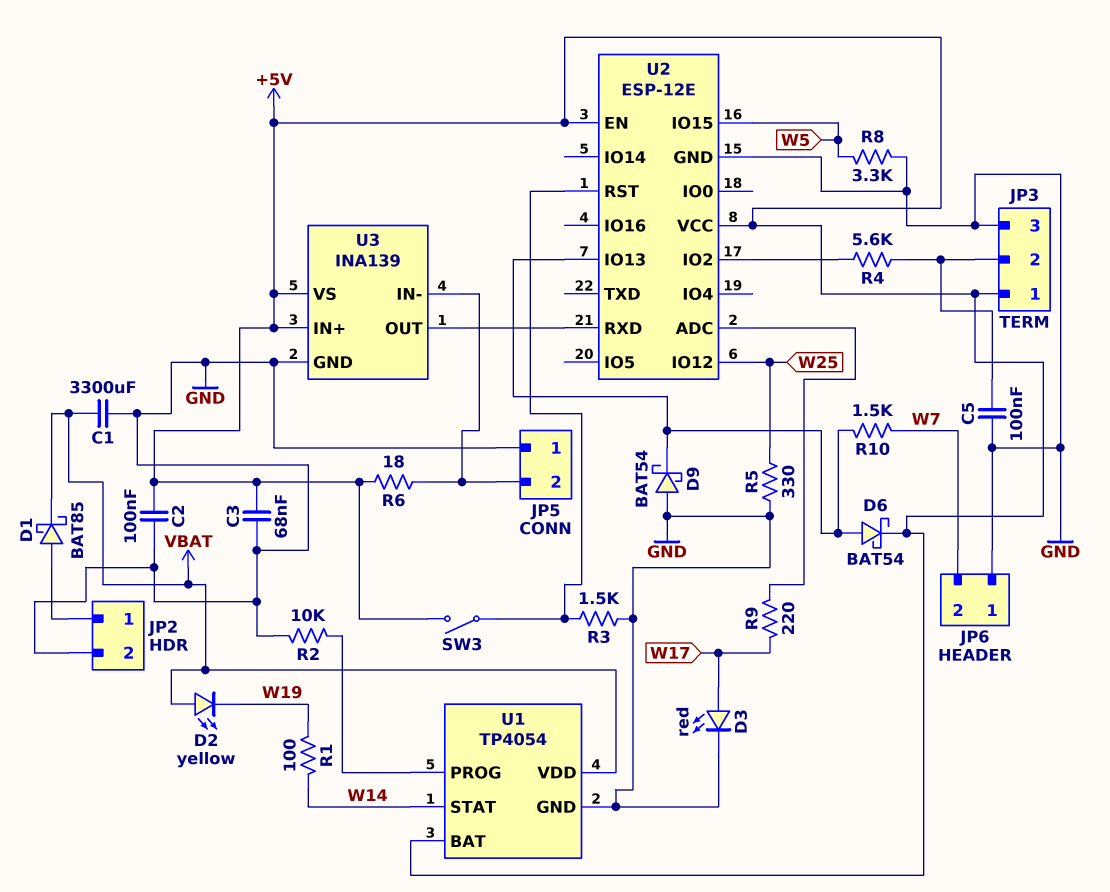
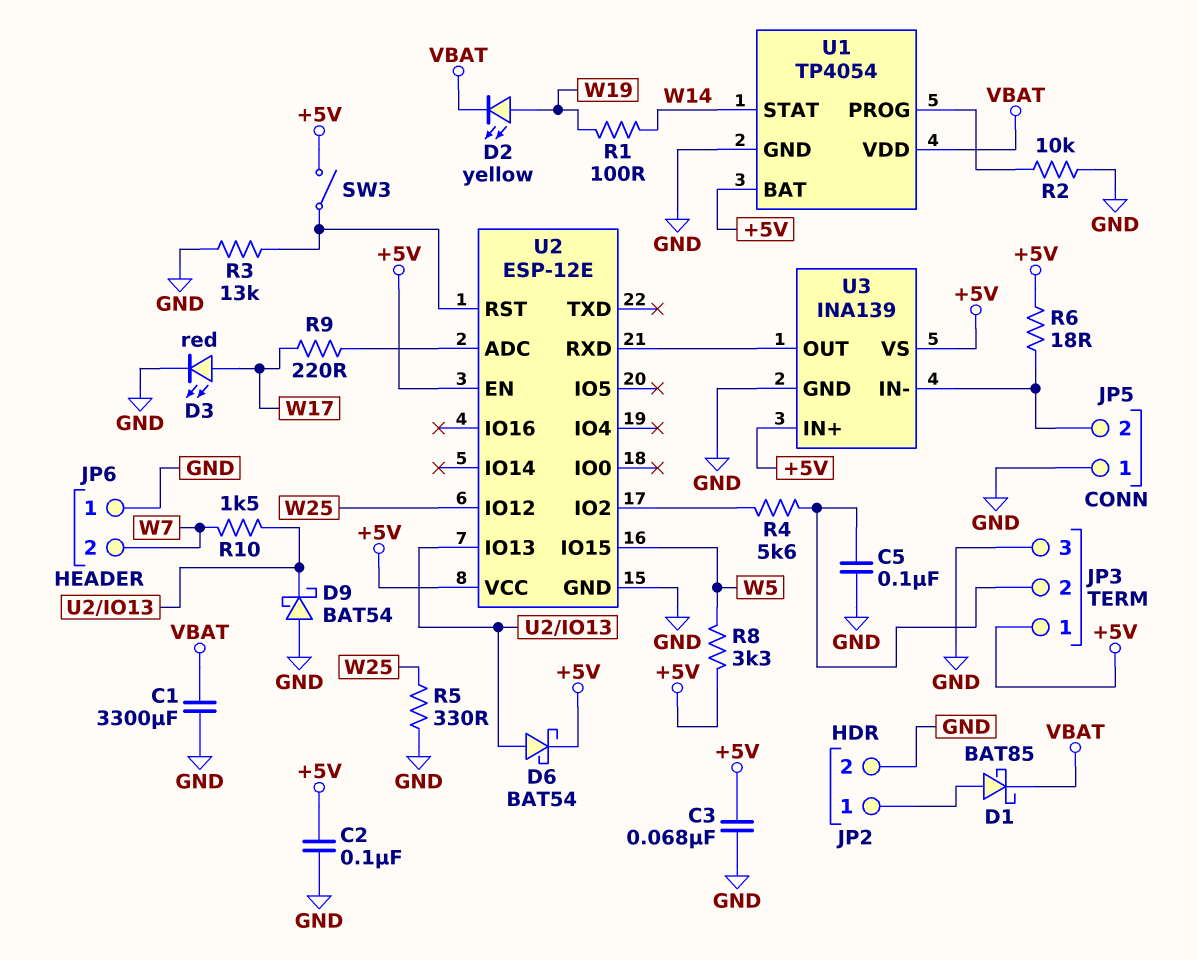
D2: LED yellow (A VBAT, K W19) -> LED yellow (A W19, K VBAT)
R3: 1.5k (GND, U2/RST) -> 13k (GND, U2/RST)
R8: 3.3k (GND, W5) -> 3.3k (+5V, W5)

